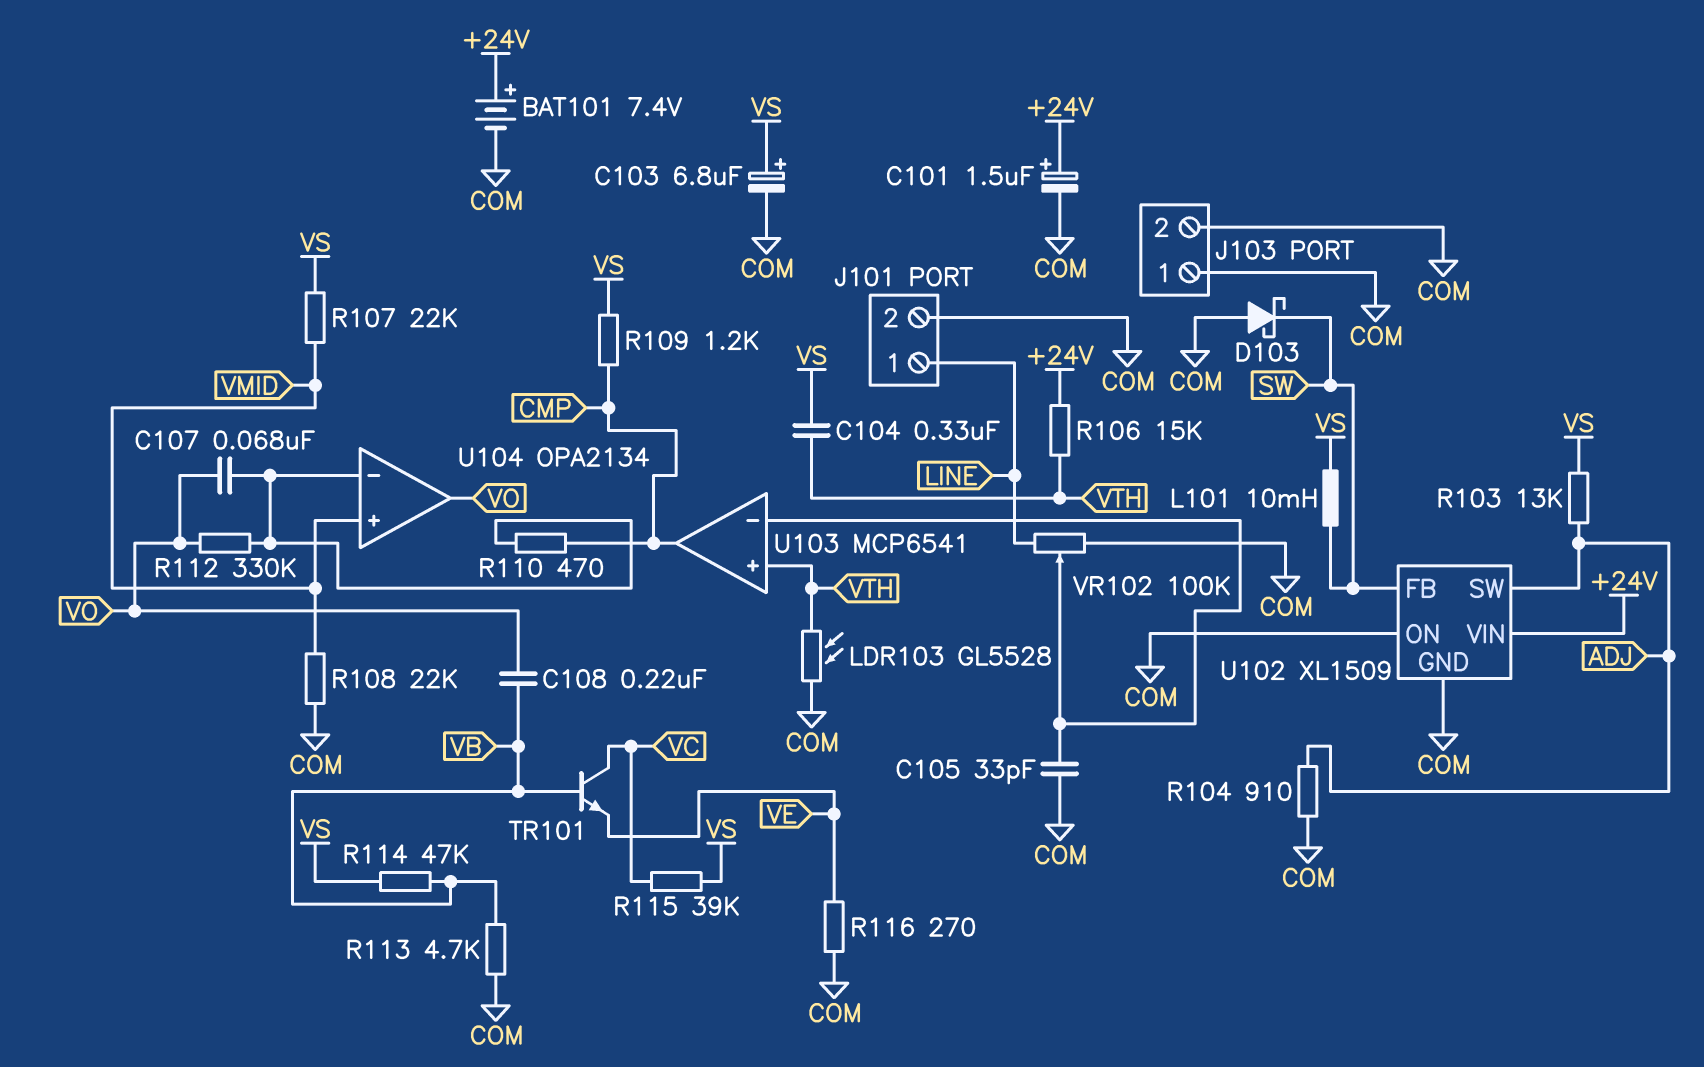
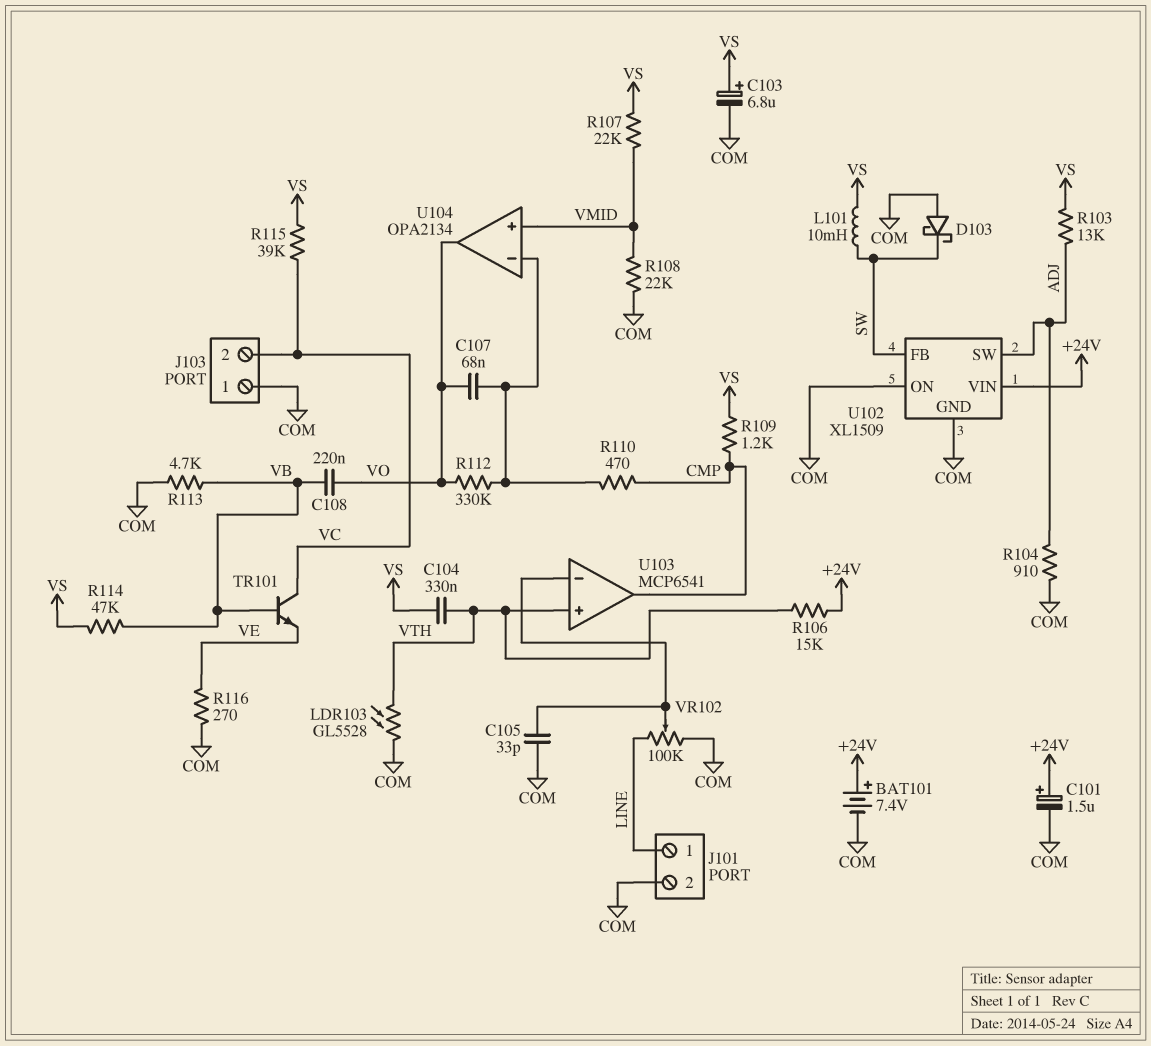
J103 pin 2: COM -> VC

